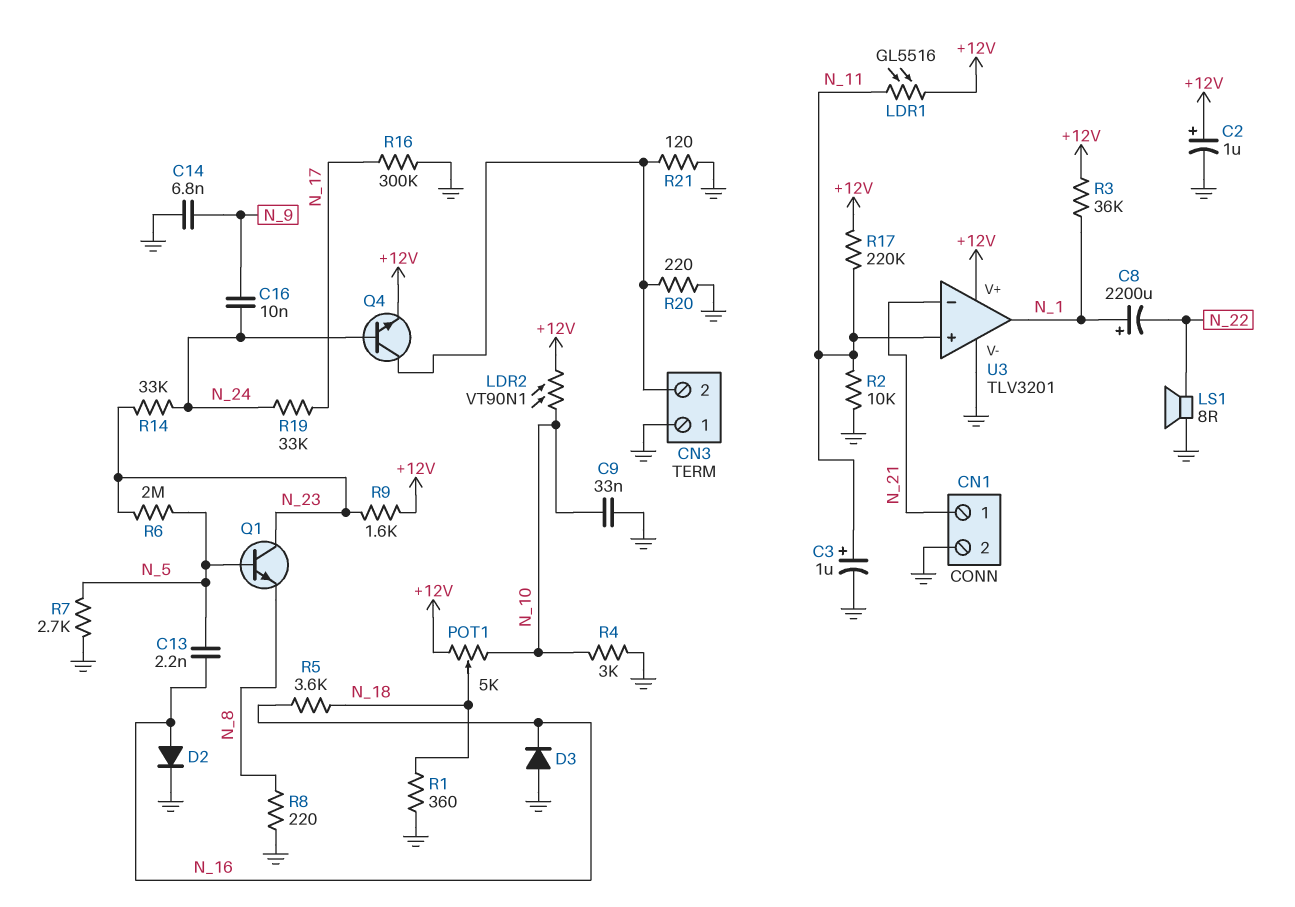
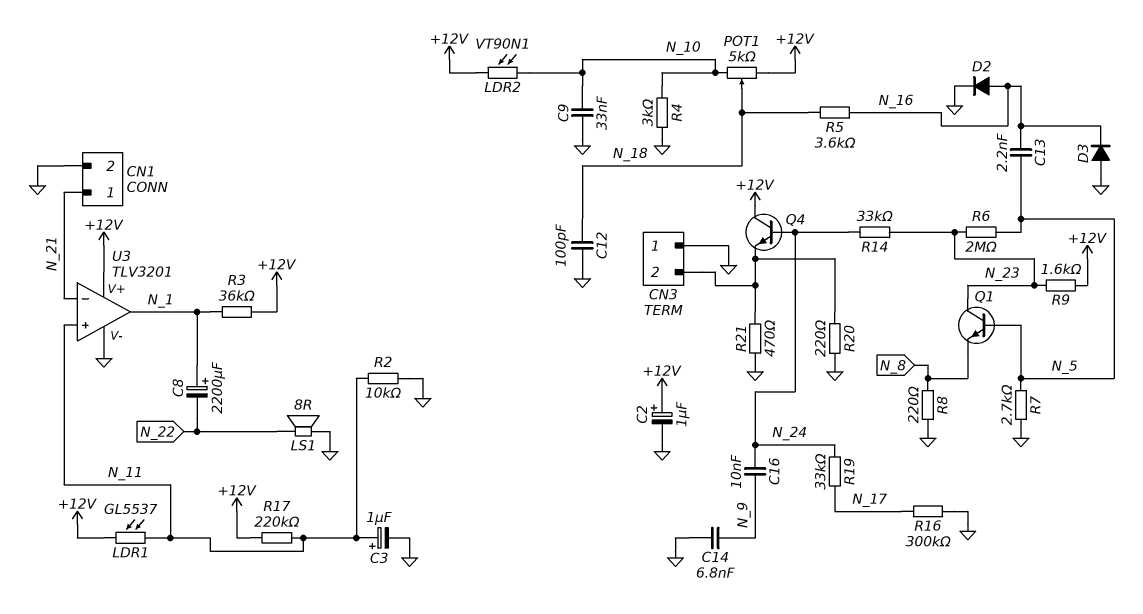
C12: none -> 100pF (GND, N_18)
LDR1: GL5516 (+12V, N_11) -> GL5537 (+12V, N_11)
Q4: NPN (B N_24, C CN3/2, E +12V) -> NPN (B N_24, C +12V, E CN3/2)
R1: 360 (GND, N_18) -> none
R21: 120 (CN3/2, GND) -> 470 (CN3/2, GND)

